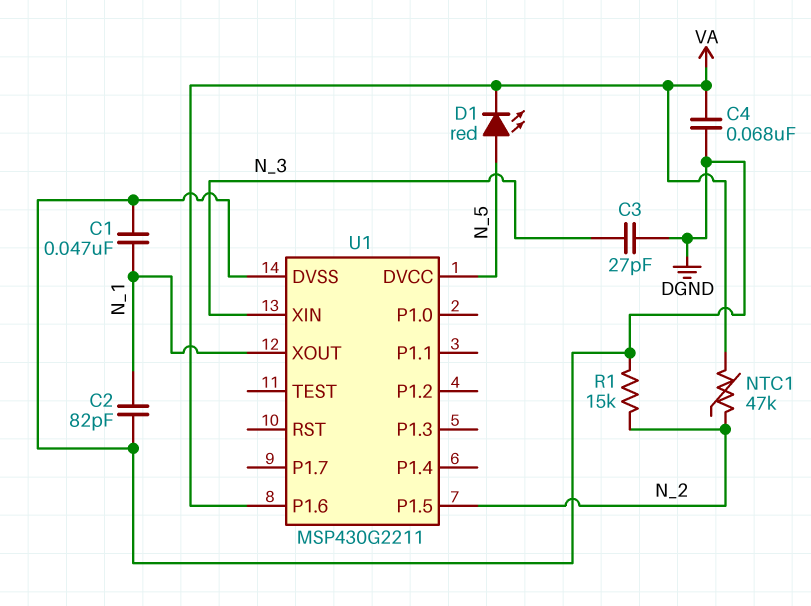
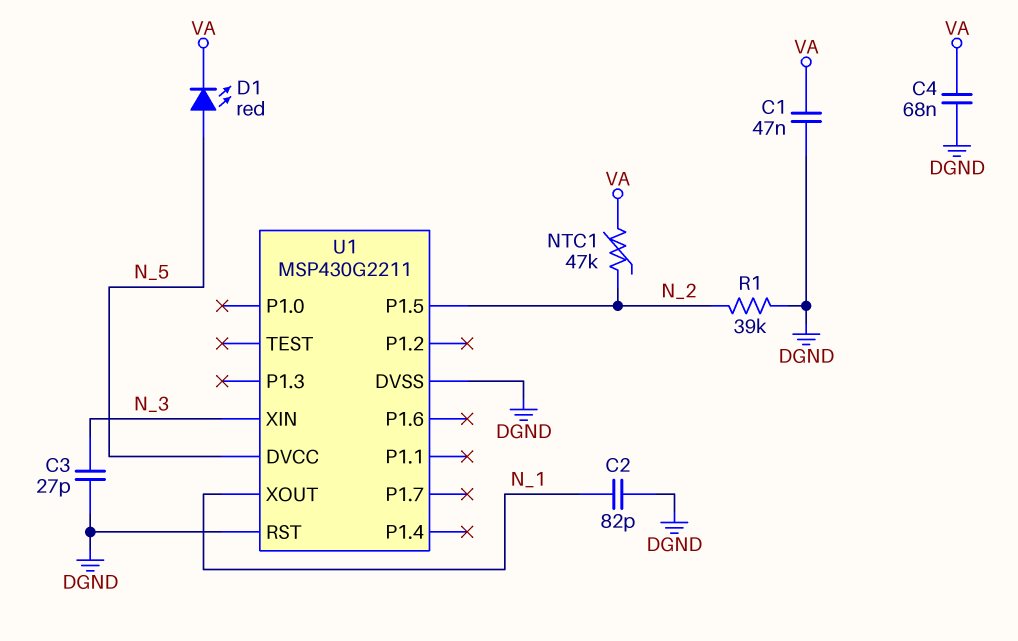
C1: 47nF (DGND, N_1) -> 47nF (DGND, VA)
R1: 15k (DGND, N_2) -> 39k (DGND, N_2)
U1 pin P1.6: VA -> none
U1 pin RST: none -> DGND

